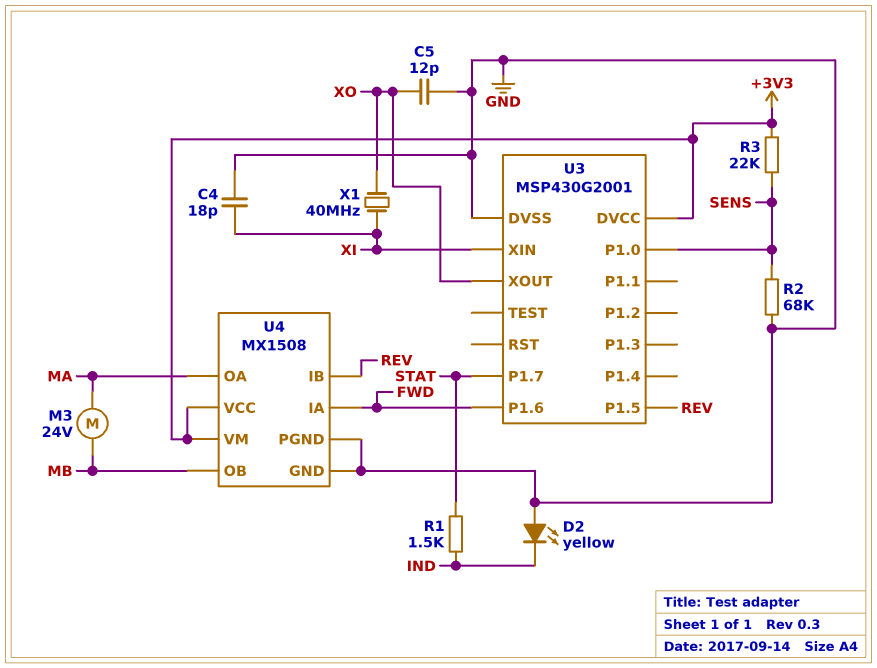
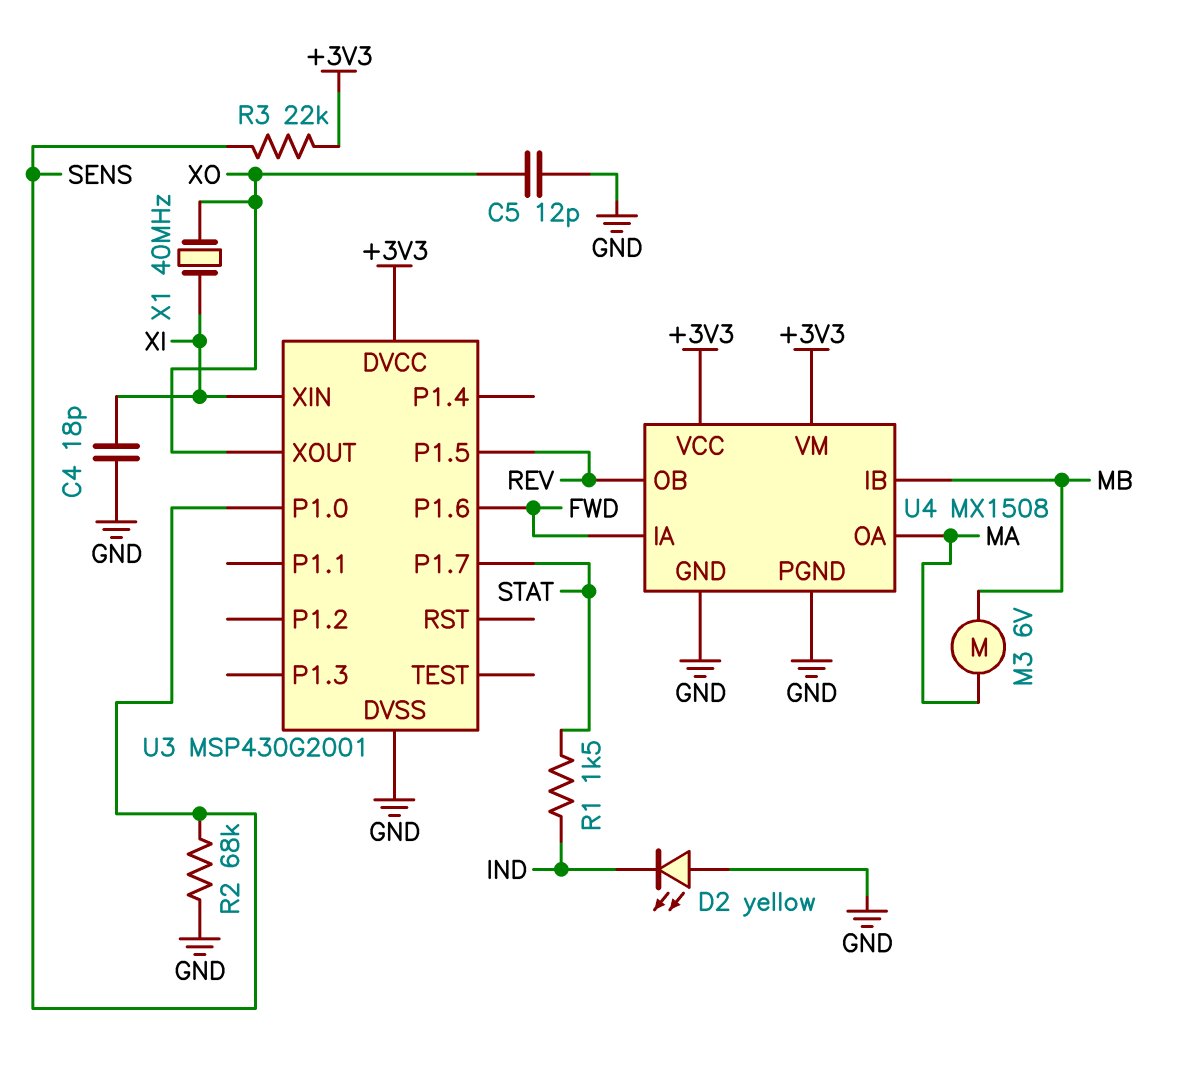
M3: motor 24V (MA, MB) -> motor 6V (MA, MB)
U4 pin IB: REV -> MB
U4 pin OB: MB -> REV

